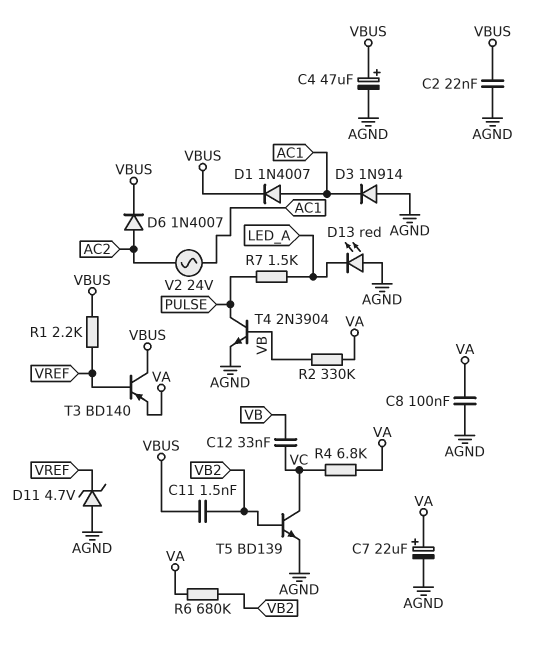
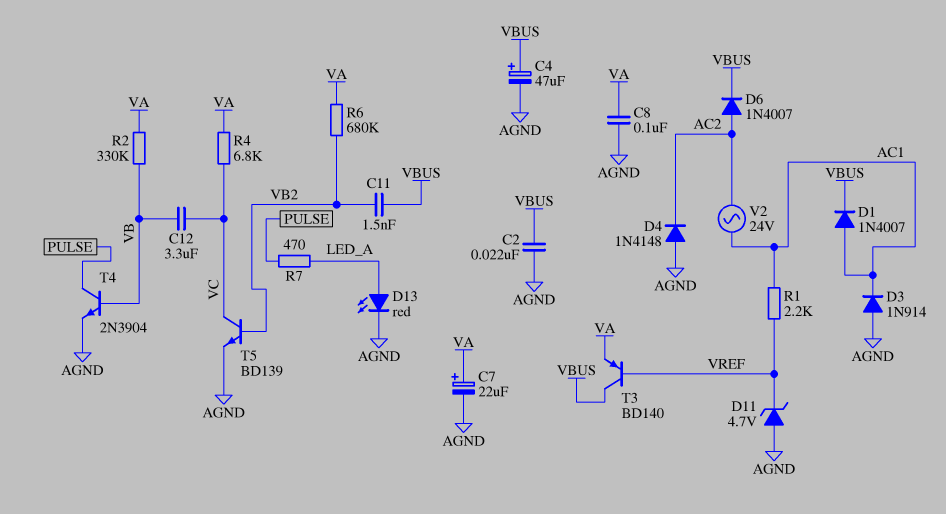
C12: 33nF (VB, VC) -> 3.3uF (VB, VC)
D4: none -> diode 1N4148 (A AGND, K AC2)
D13: LED red (A AGND, K LED_A) -> LED red (A LED_A, K AGND)
R1: 2.2k (VBUS, VREF) -> 2.2k (AC1, VREF)
R7: 1.5k (LED_A, PULSE) -> 470 (LED_A, PULSE)

